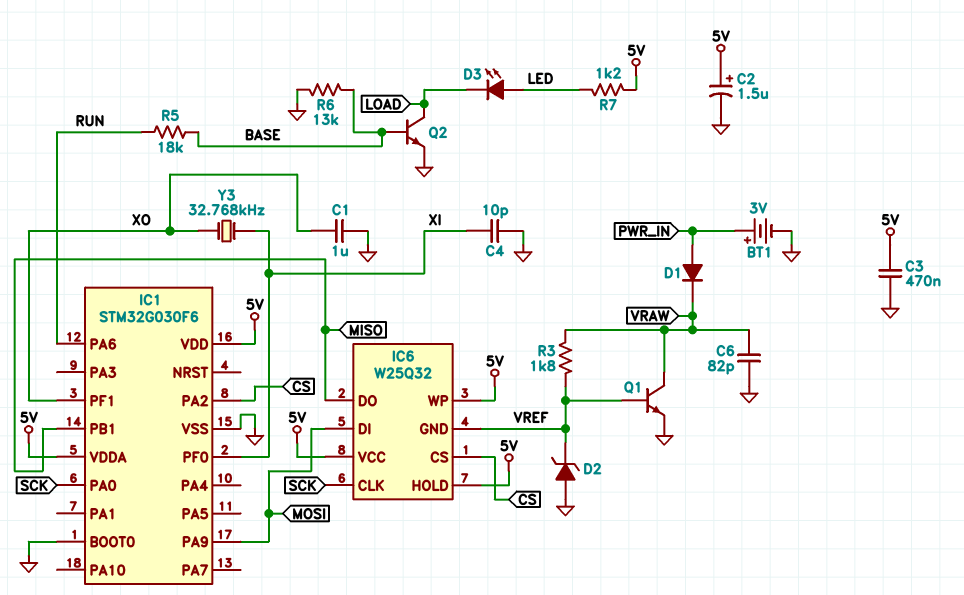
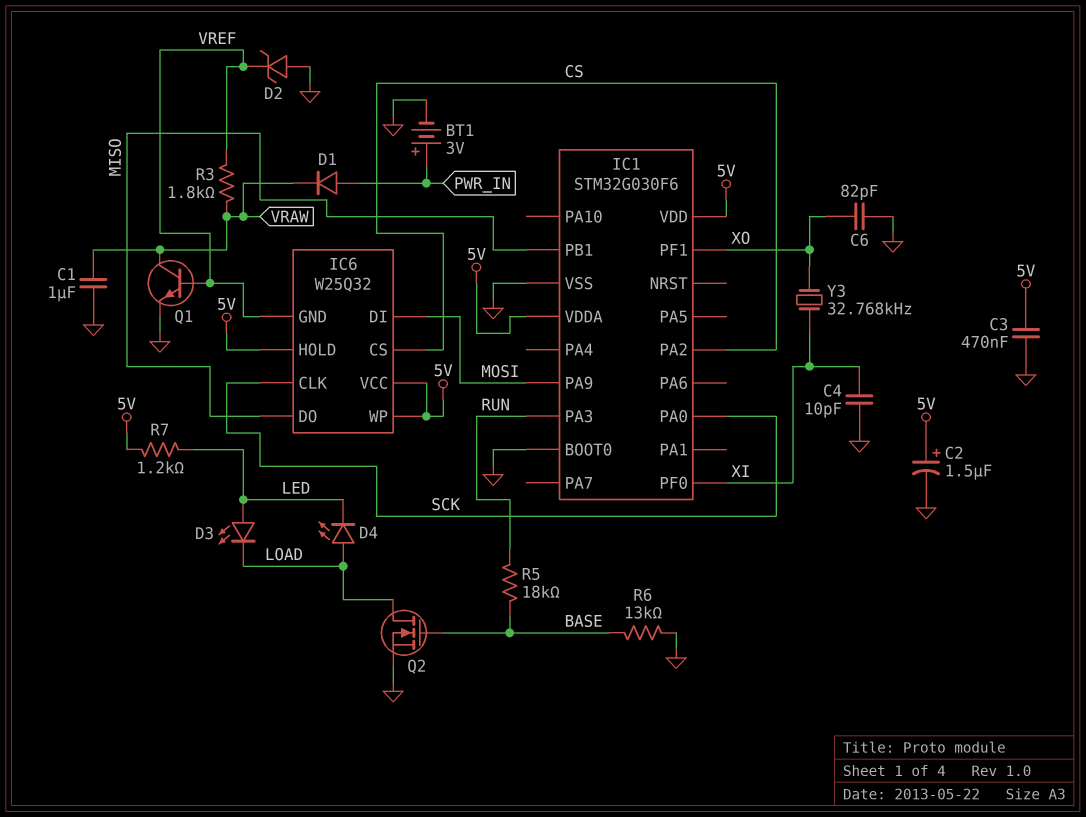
C1: 1uF (GND, XO) -> 1uF (GND, VRAW)
C6: 82pF (GND, VRAW) -> 82pF (GND, XO)
D4: none -> LED (A LOAD, K LED)
IC1 pin PA3: none -> RUN
IC1 pin PA6: RUN -> none
Q2: NPN (B BASE, C LOAD, E GND) -> NMOS (G BASE, D LOAD, S GND)

